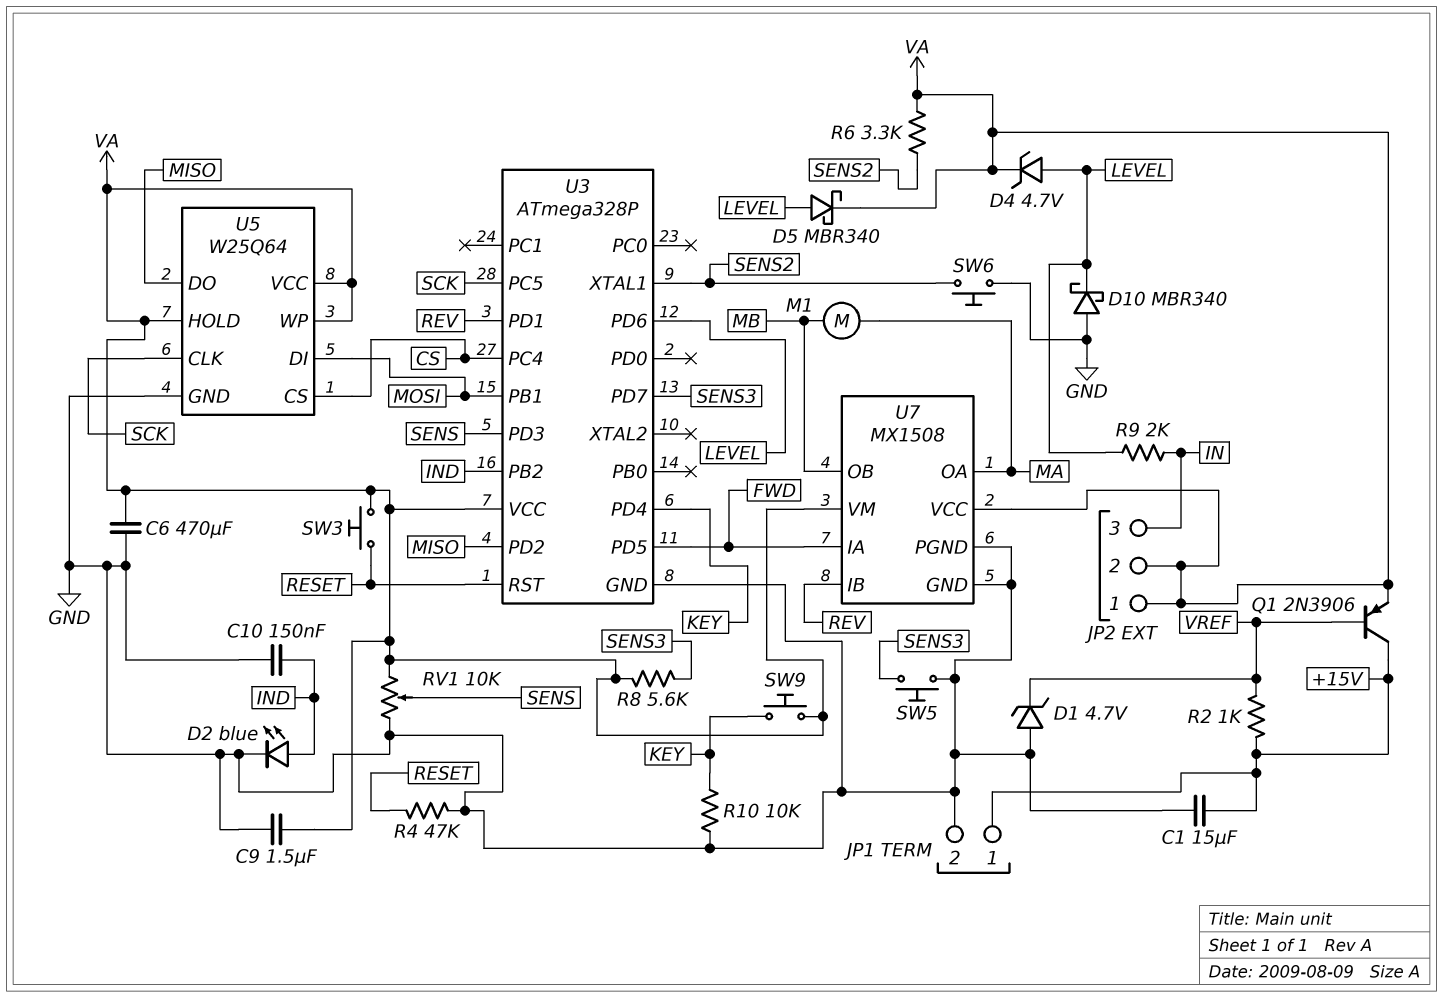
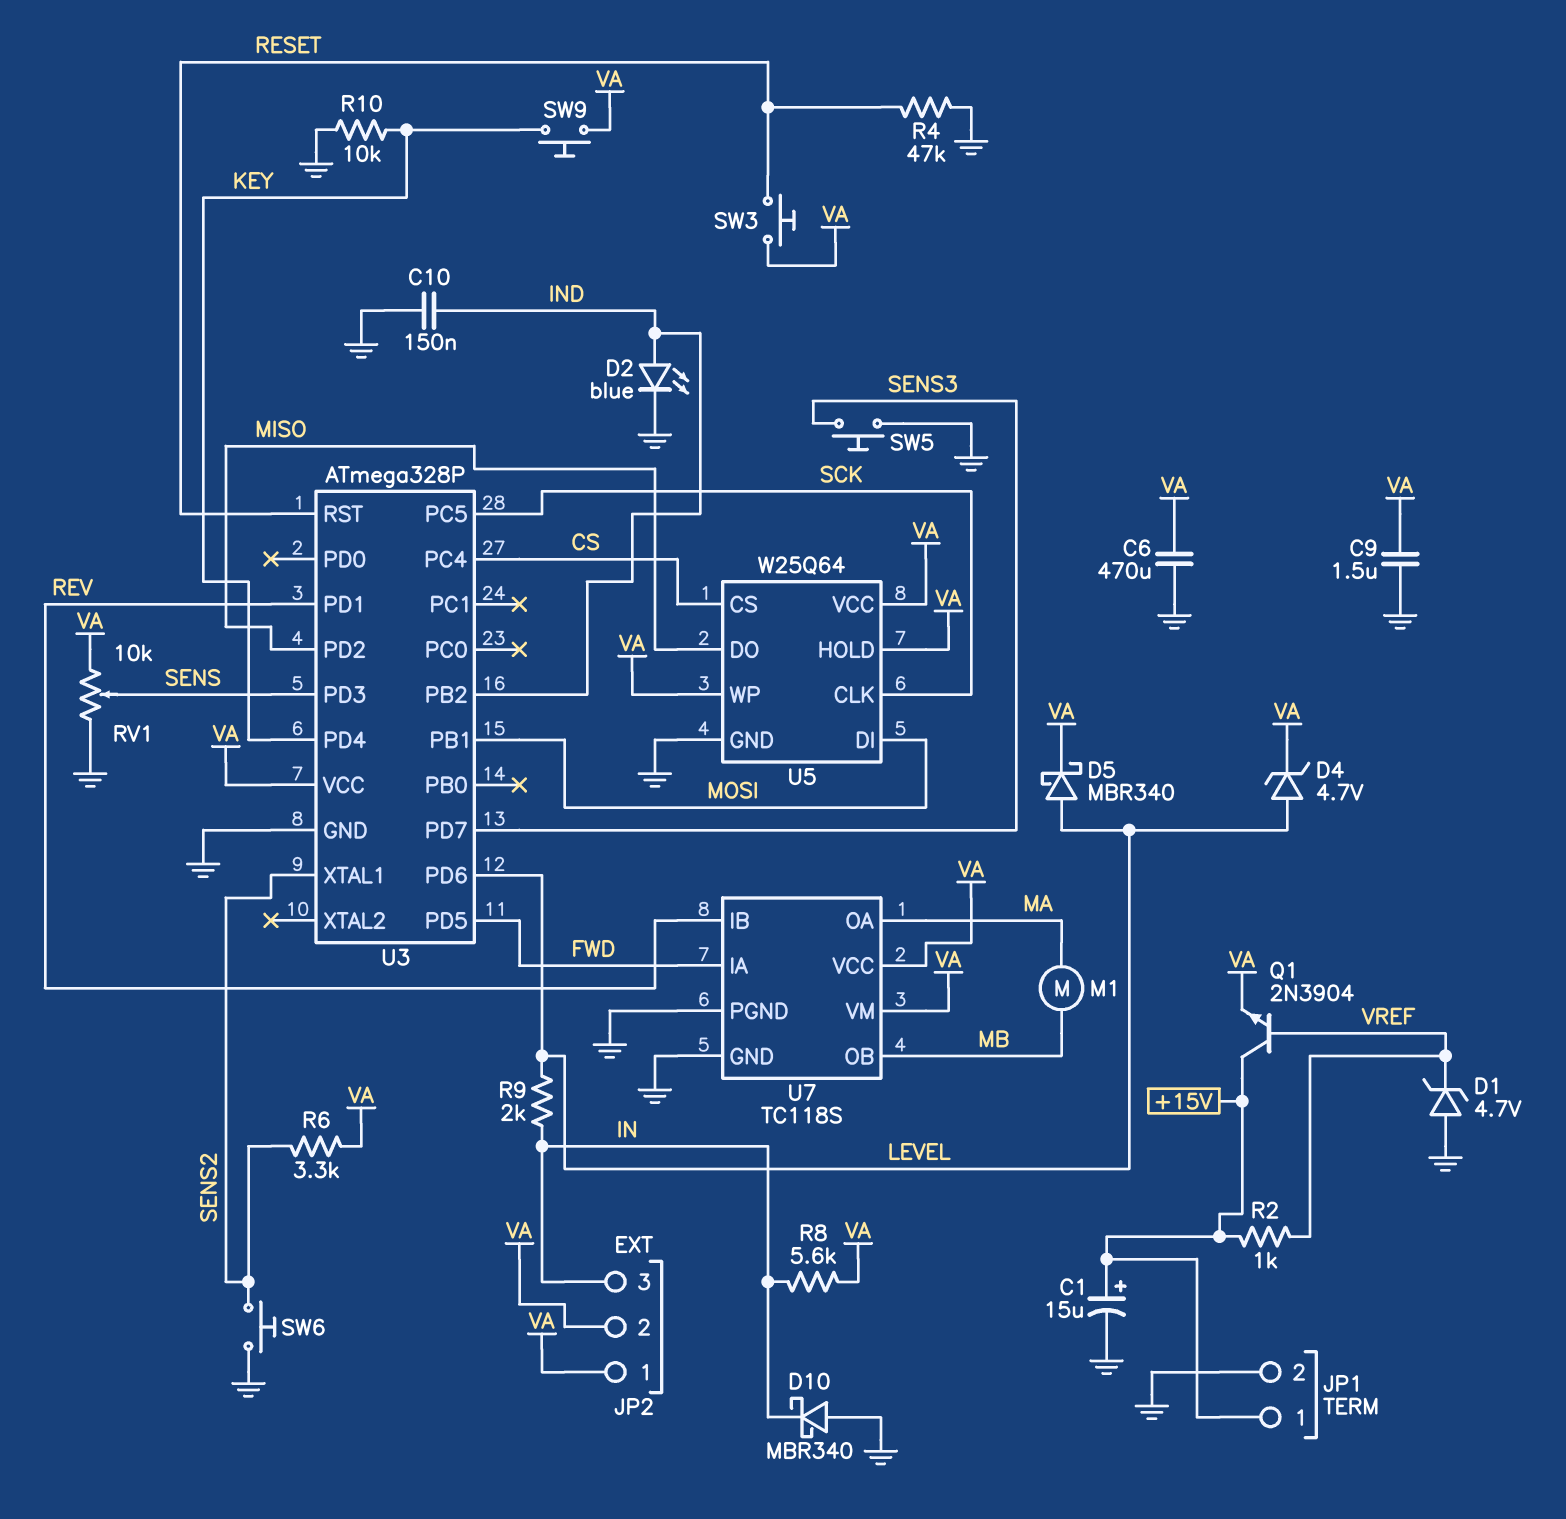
C1: 15uF (+15V, GND) -> 15uF (plus +15V, minus GND)
D10: schottky MBR340 (A GND, K LEVEL) -> schottky MBR340 (A GND, K IN)
Q1: PNP 2N3906 (B VREF, C +15V, E VA) -> NPN 2N3904 (B VREF, C +15V, E VA)
R8: 5.6k (SENS3, VA) -> 5.6k (IN, VA)
U7: MX1508 -> TC118S

